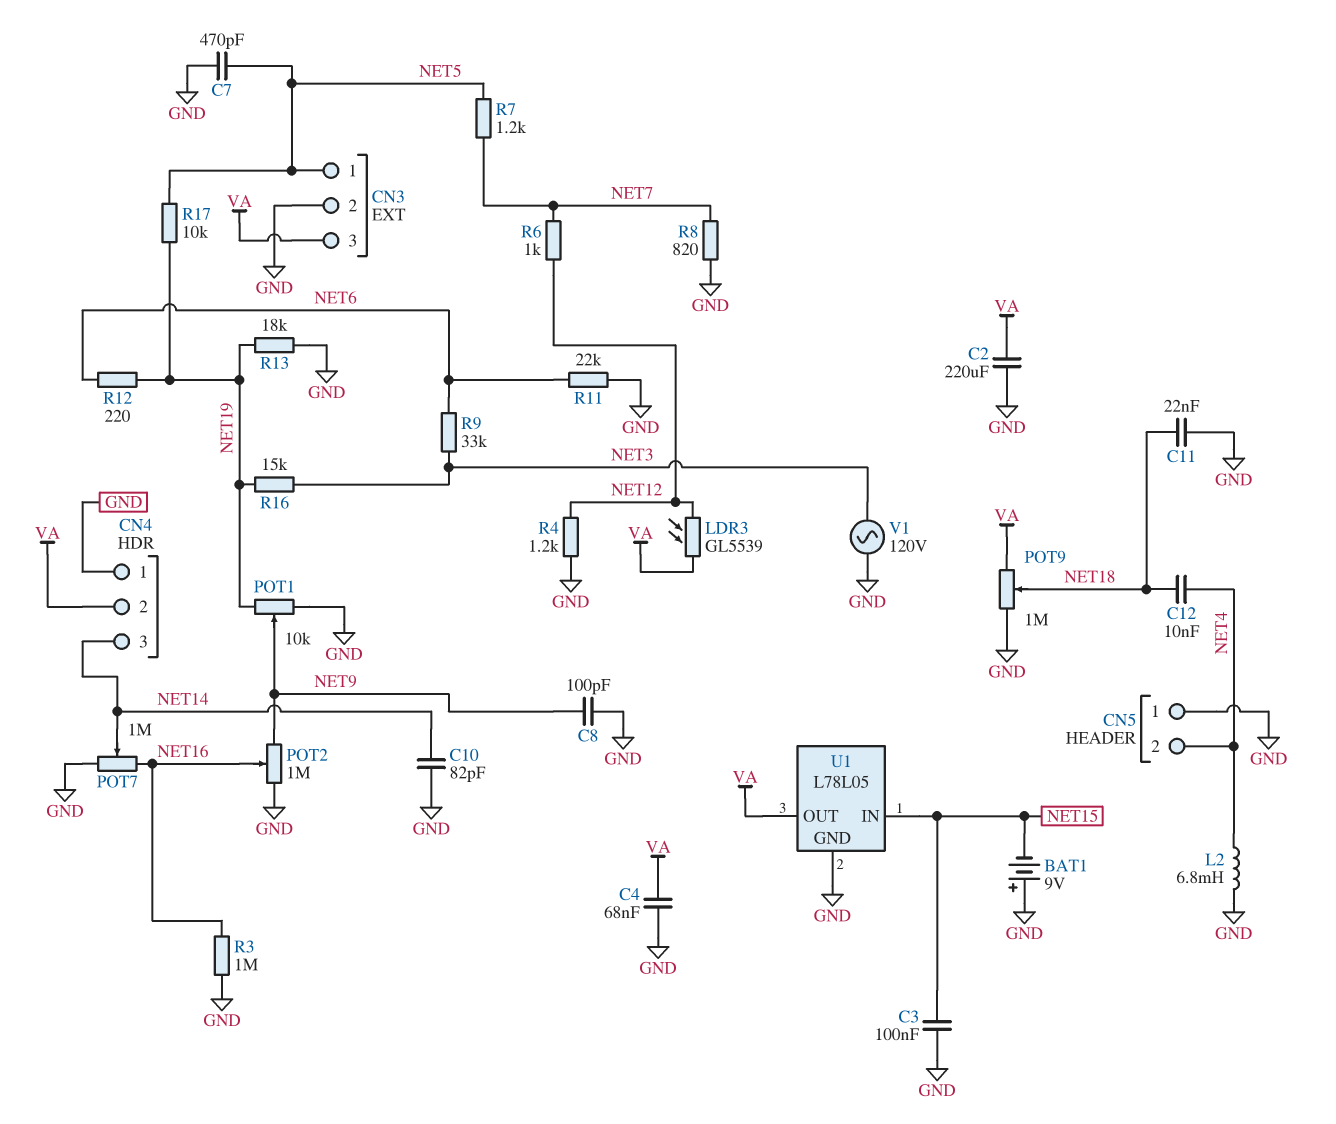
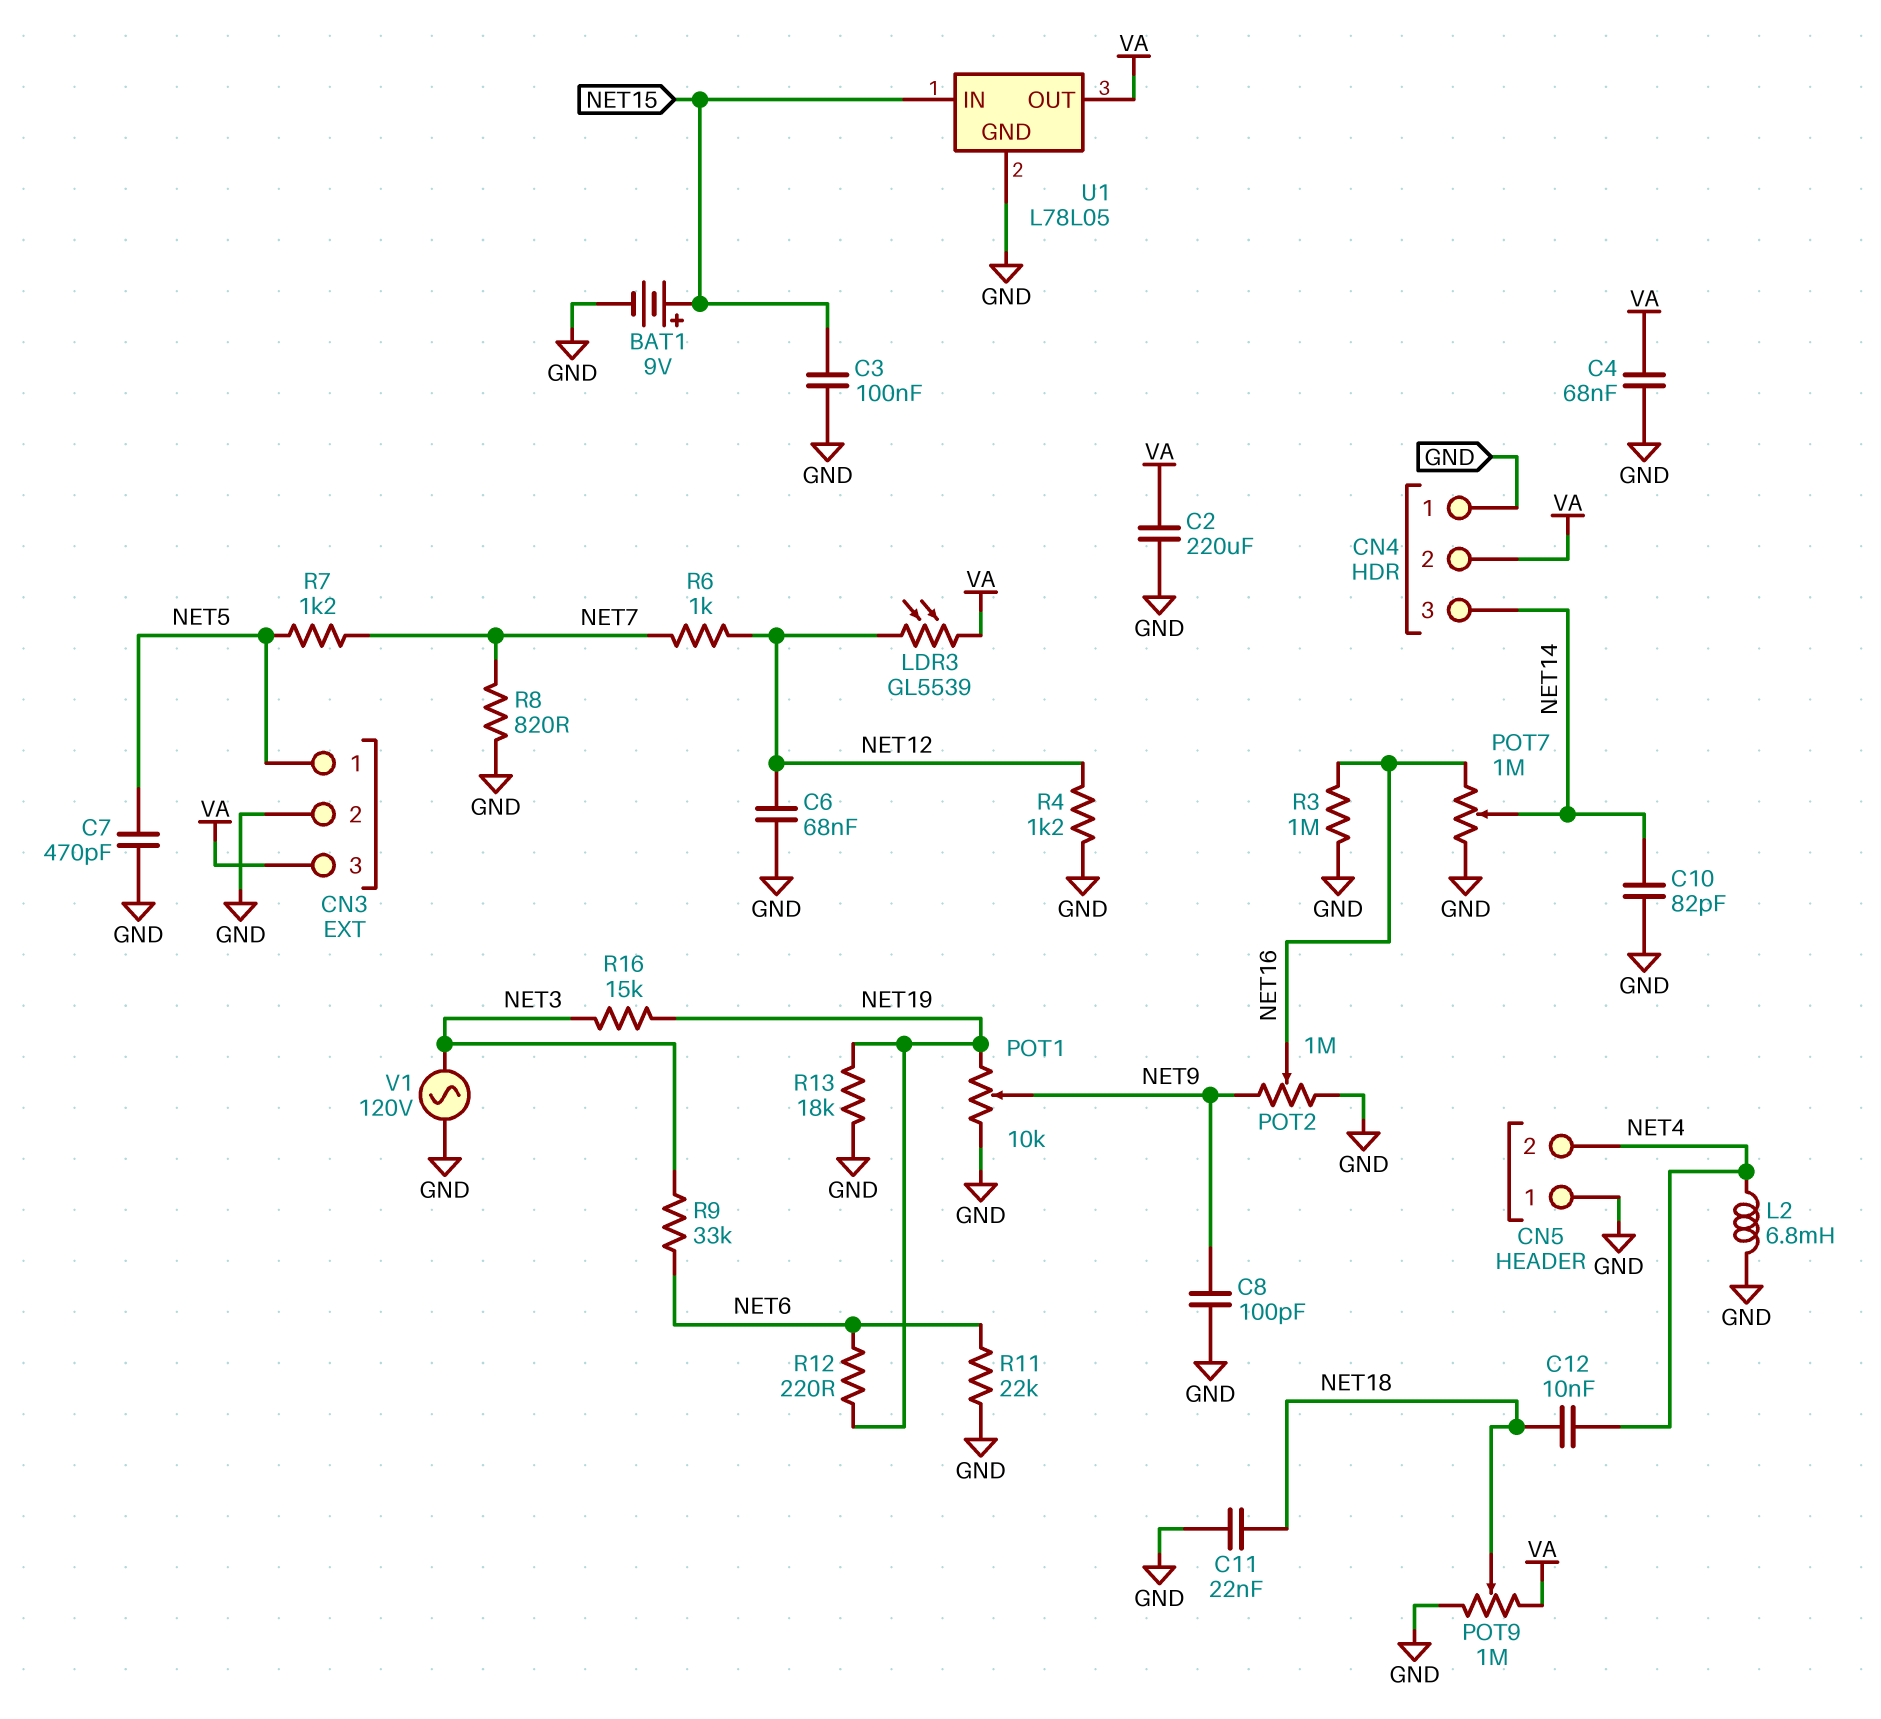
BAT1: 9V (plus GND, minus NET15) -> 9V (plus NET15, minus GND)
C6: none -> 68nF (GND, NET12)
R17: 10k (NET5, NET19) -> none

